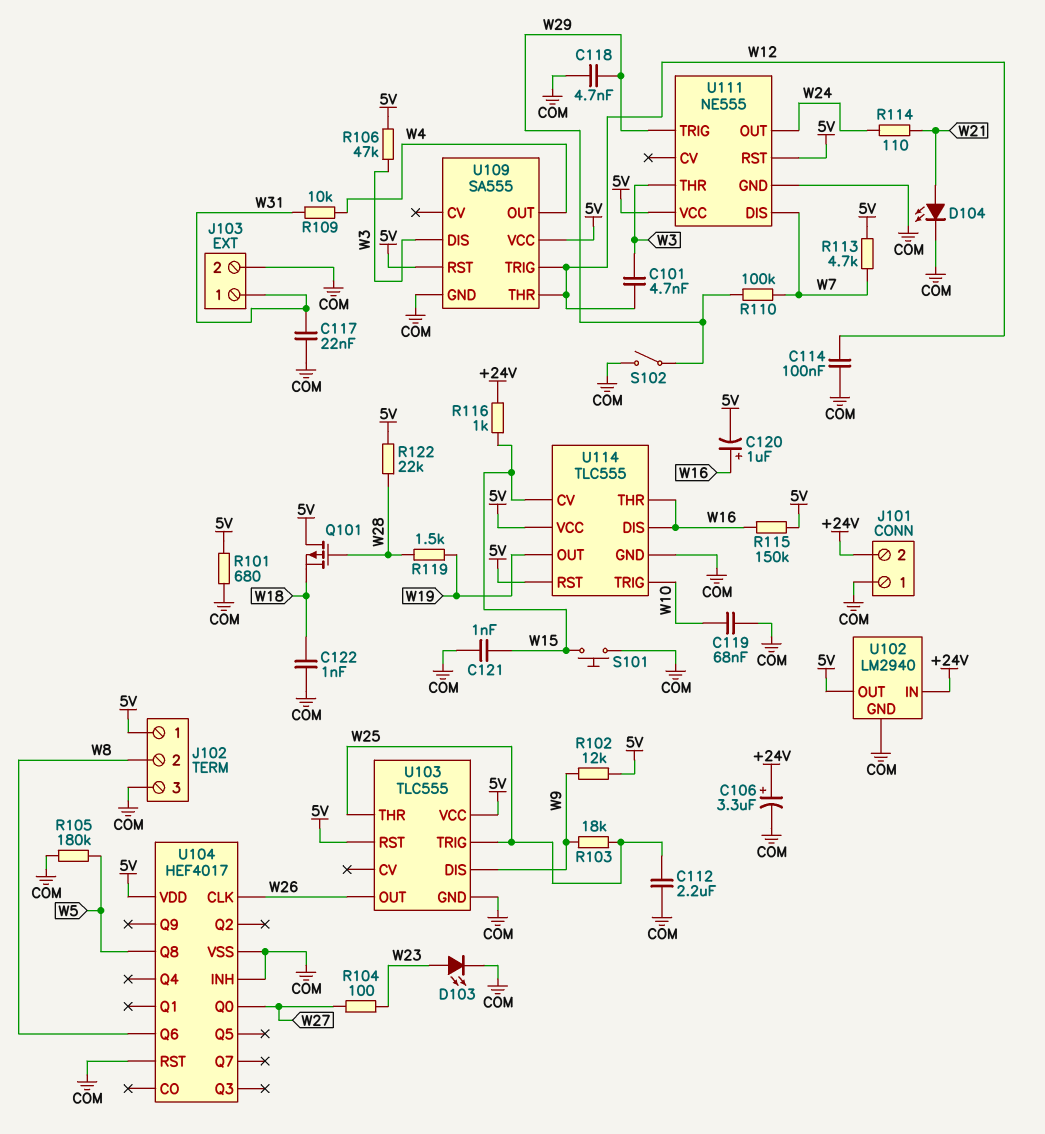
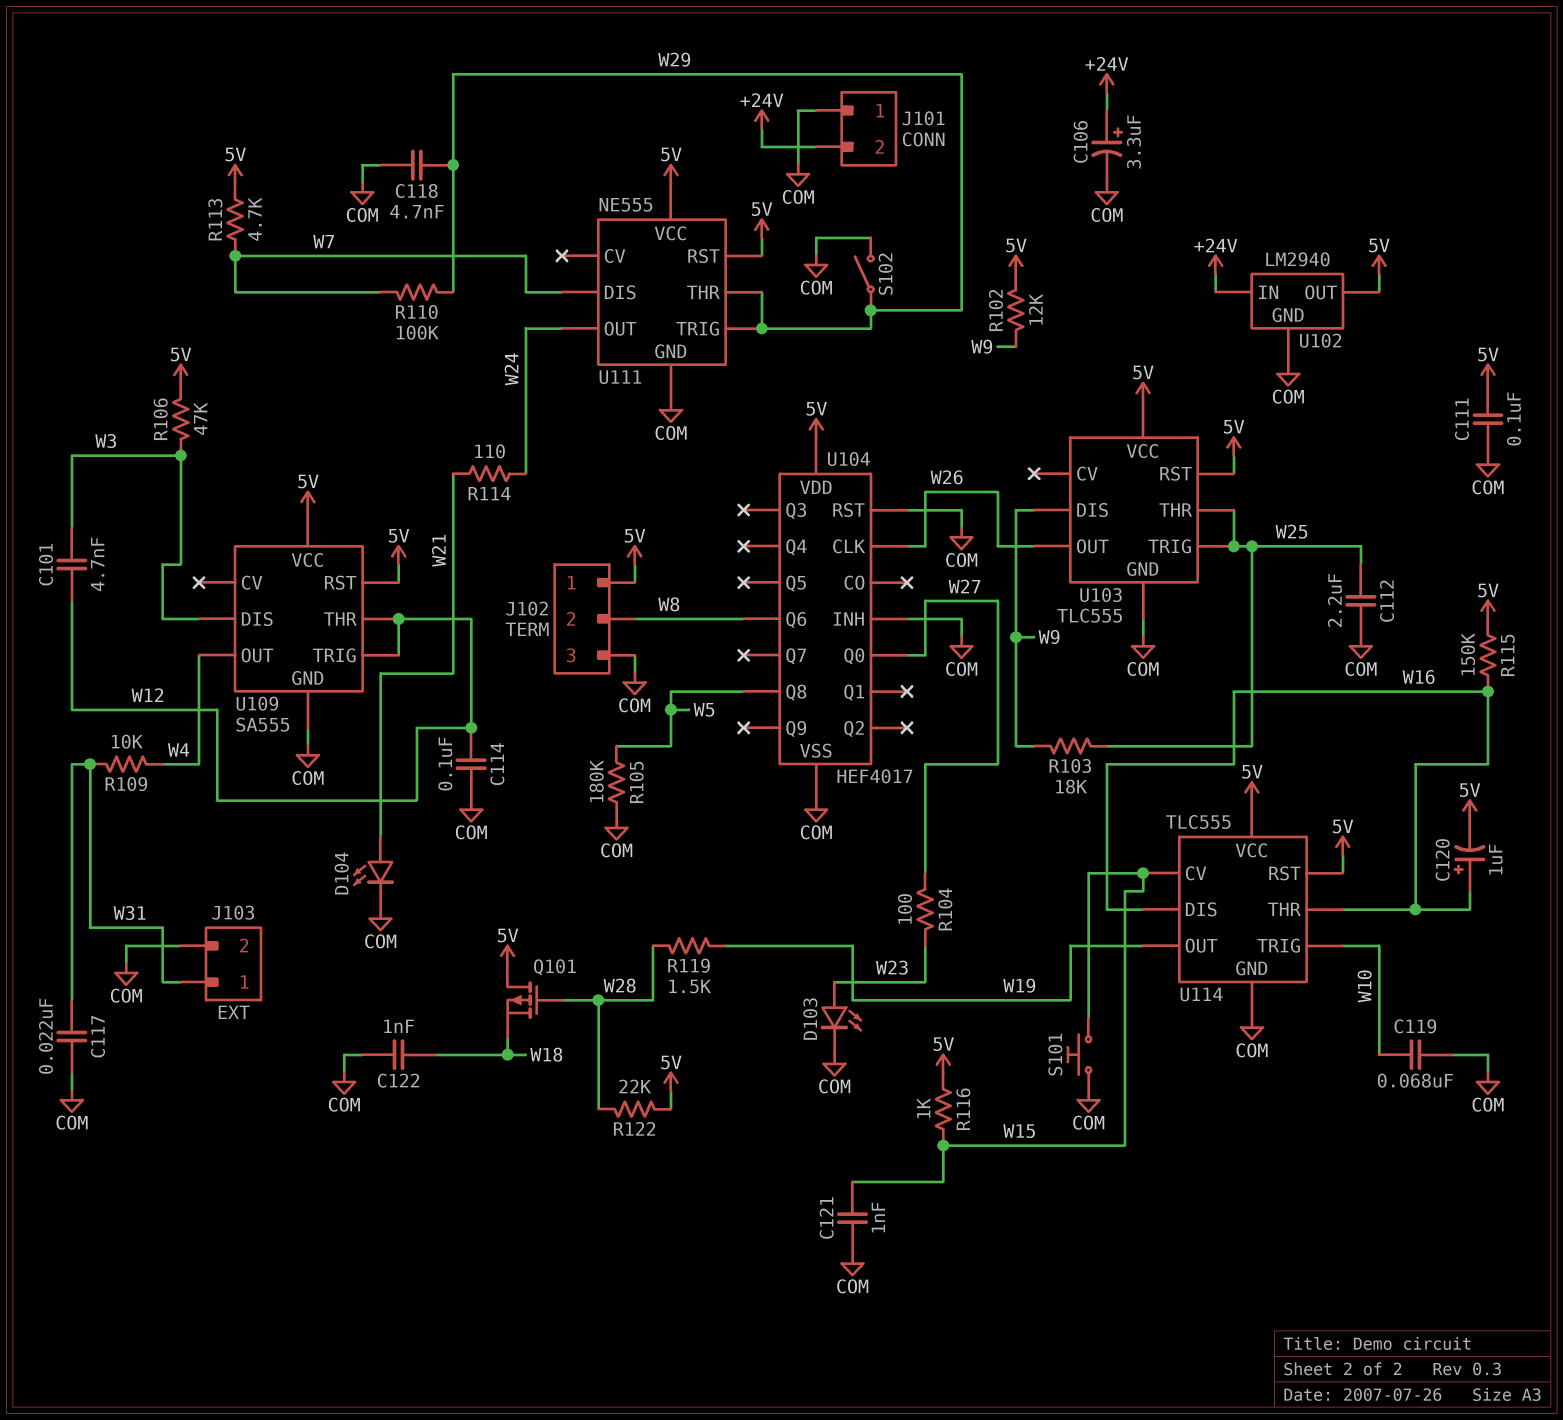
C111: none -> 100nF (5V, COM)
R101: 680 (5V, COM) -> none
R116: 1k (+24V, W15) -> 1k (5V, W15)
U111 pin THR: W3 -> W29

